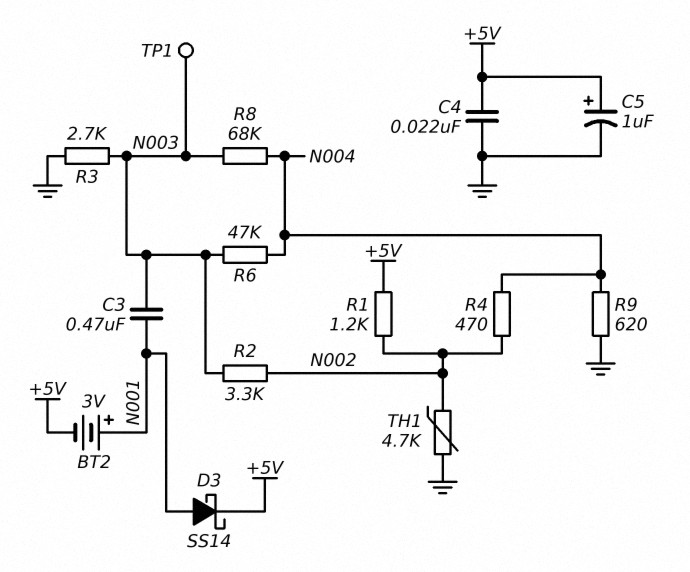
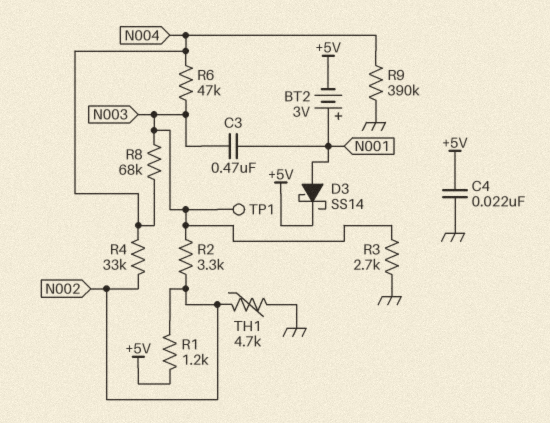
C5: 1uF (plus +5V, minus GND) -> none
R4: 470 (N002, N004) -> 33k (N002, N004)
R9: 620 (GND, N004) -> 390k (GND, N004)

